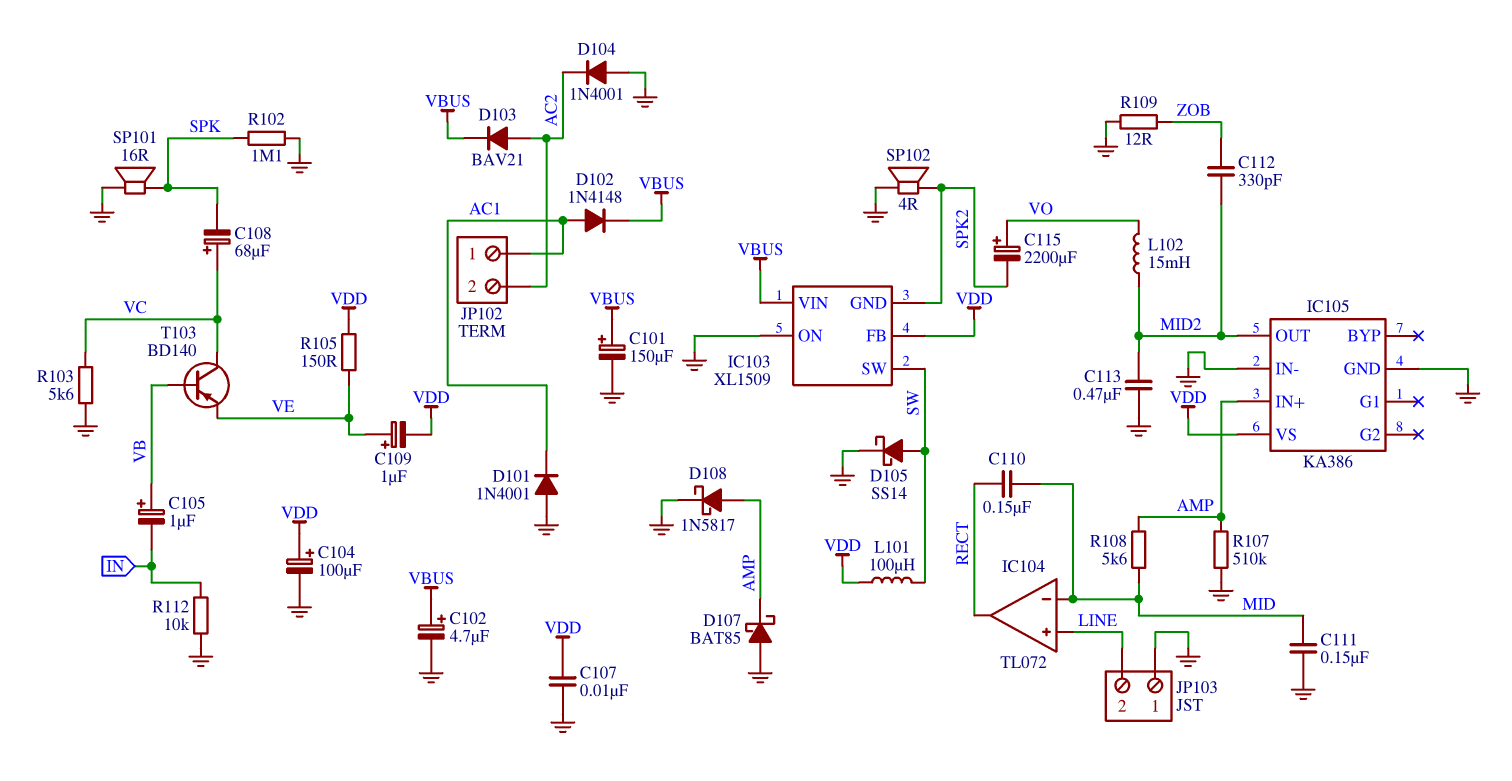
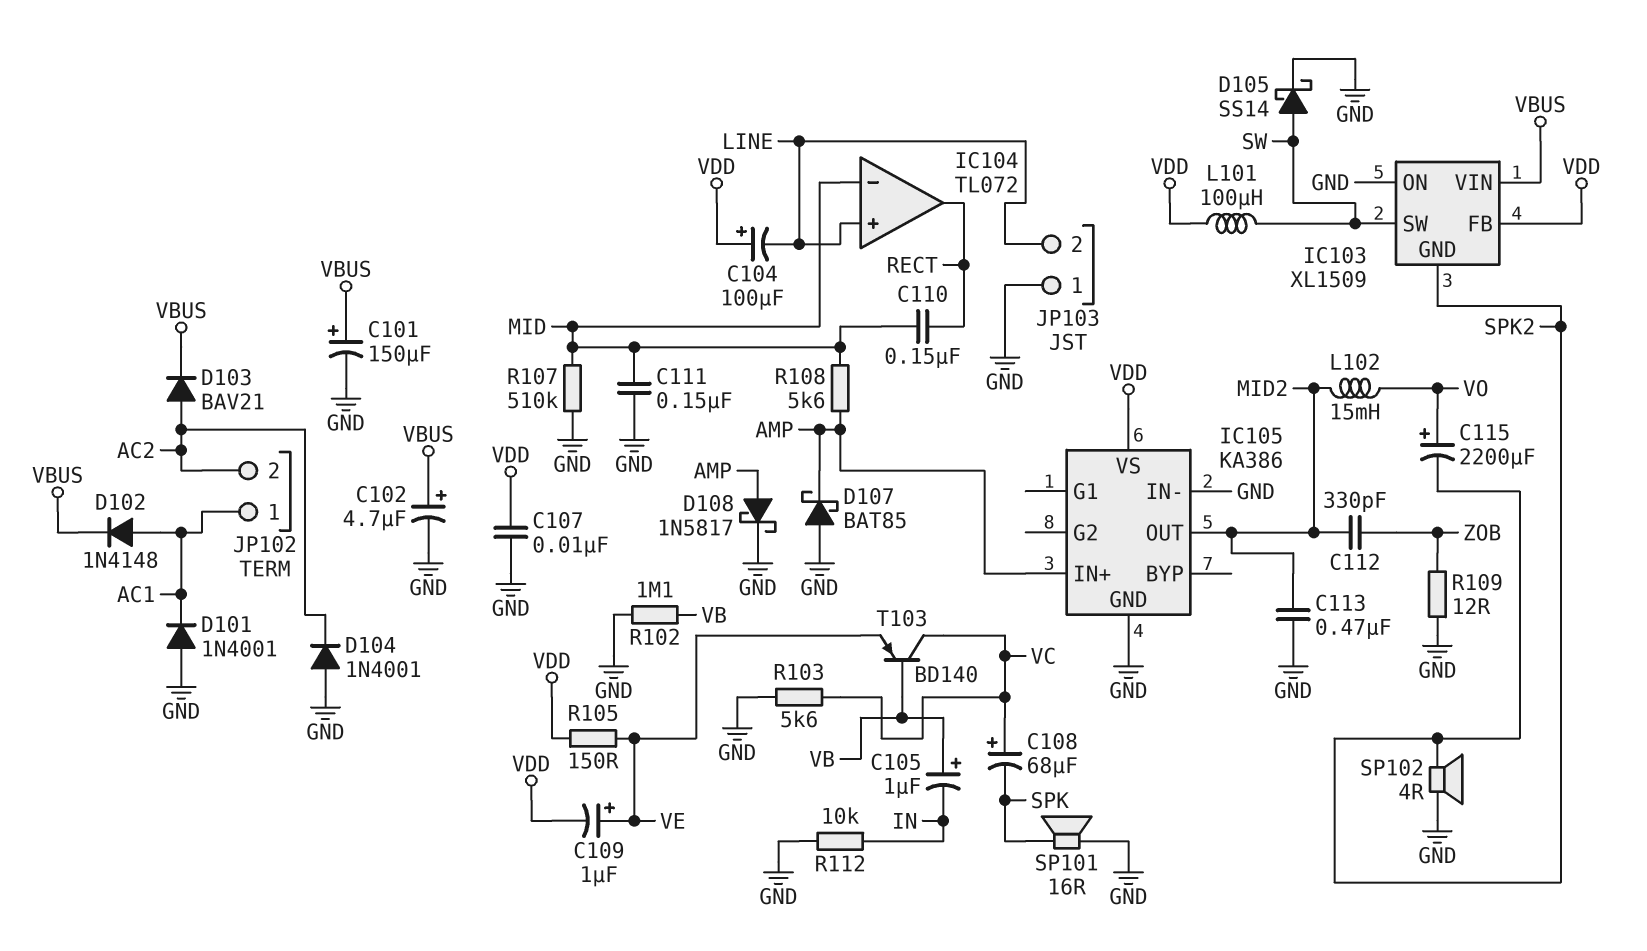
C104: 100uF (plus VDD, minus GND) -> 100uF (plus VDD, minus LINE)
R102: 1.1M (GND, SPK) -> 1.1M (GND, VB)
R107: 510k (AMP, GND) -> 510k (GND, MID)

